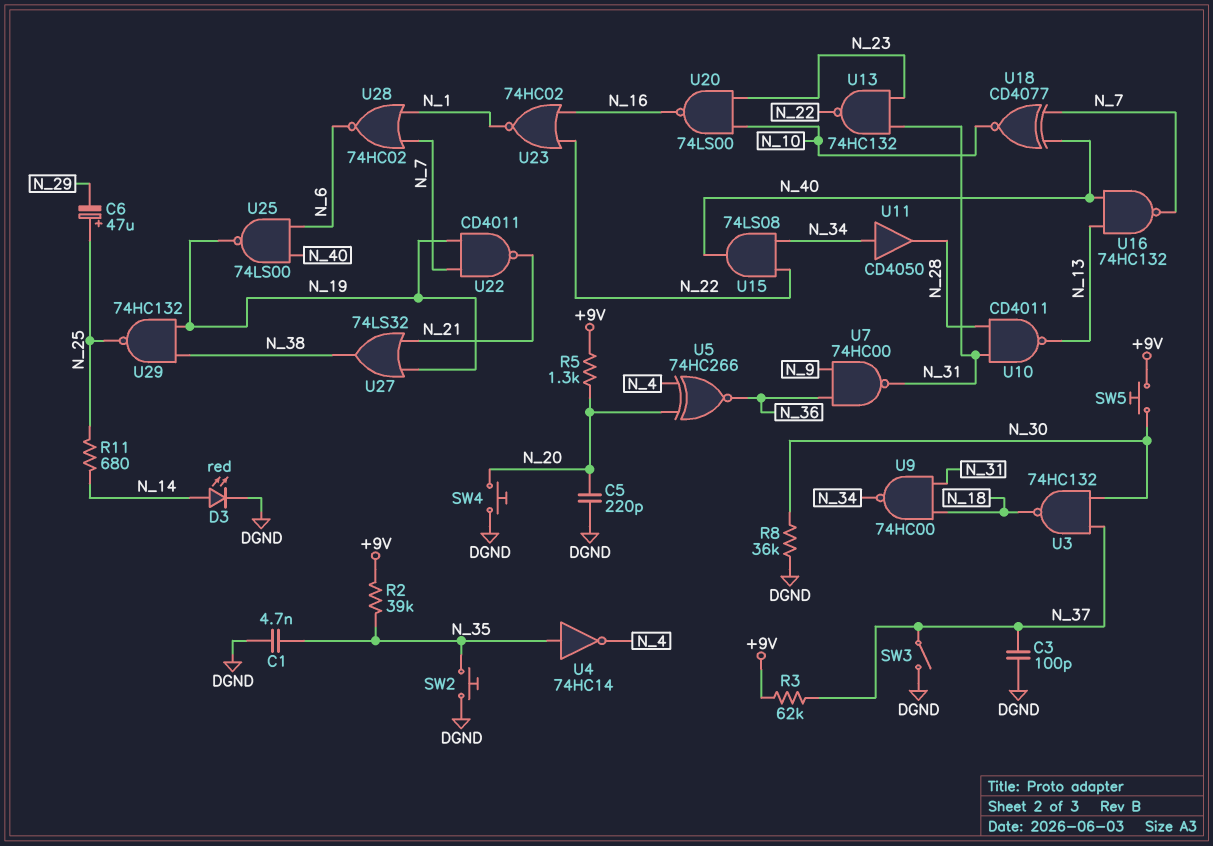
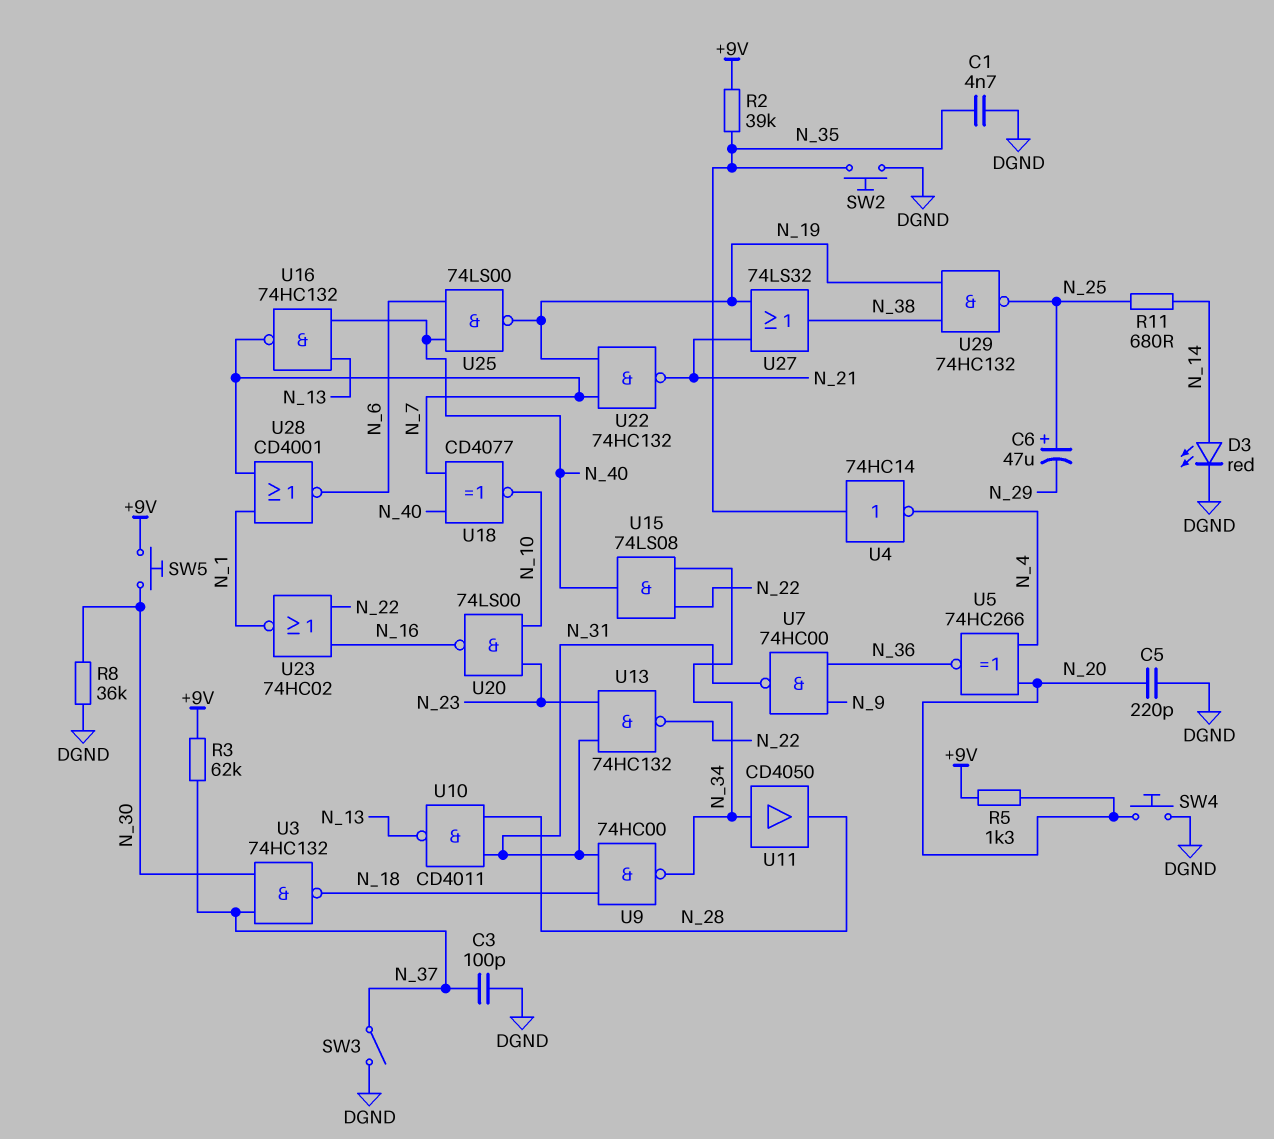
U22: NAND CD4011 (in N_7, in N_19, out N_21) -> NAND 74HC132 (in N_7, in N_19, out N_21)
U28: NOR 74HC02 (in N_1, in N_7, out N_6) -> NOR CD4001 (in N_1, in N_7, out N_6)

